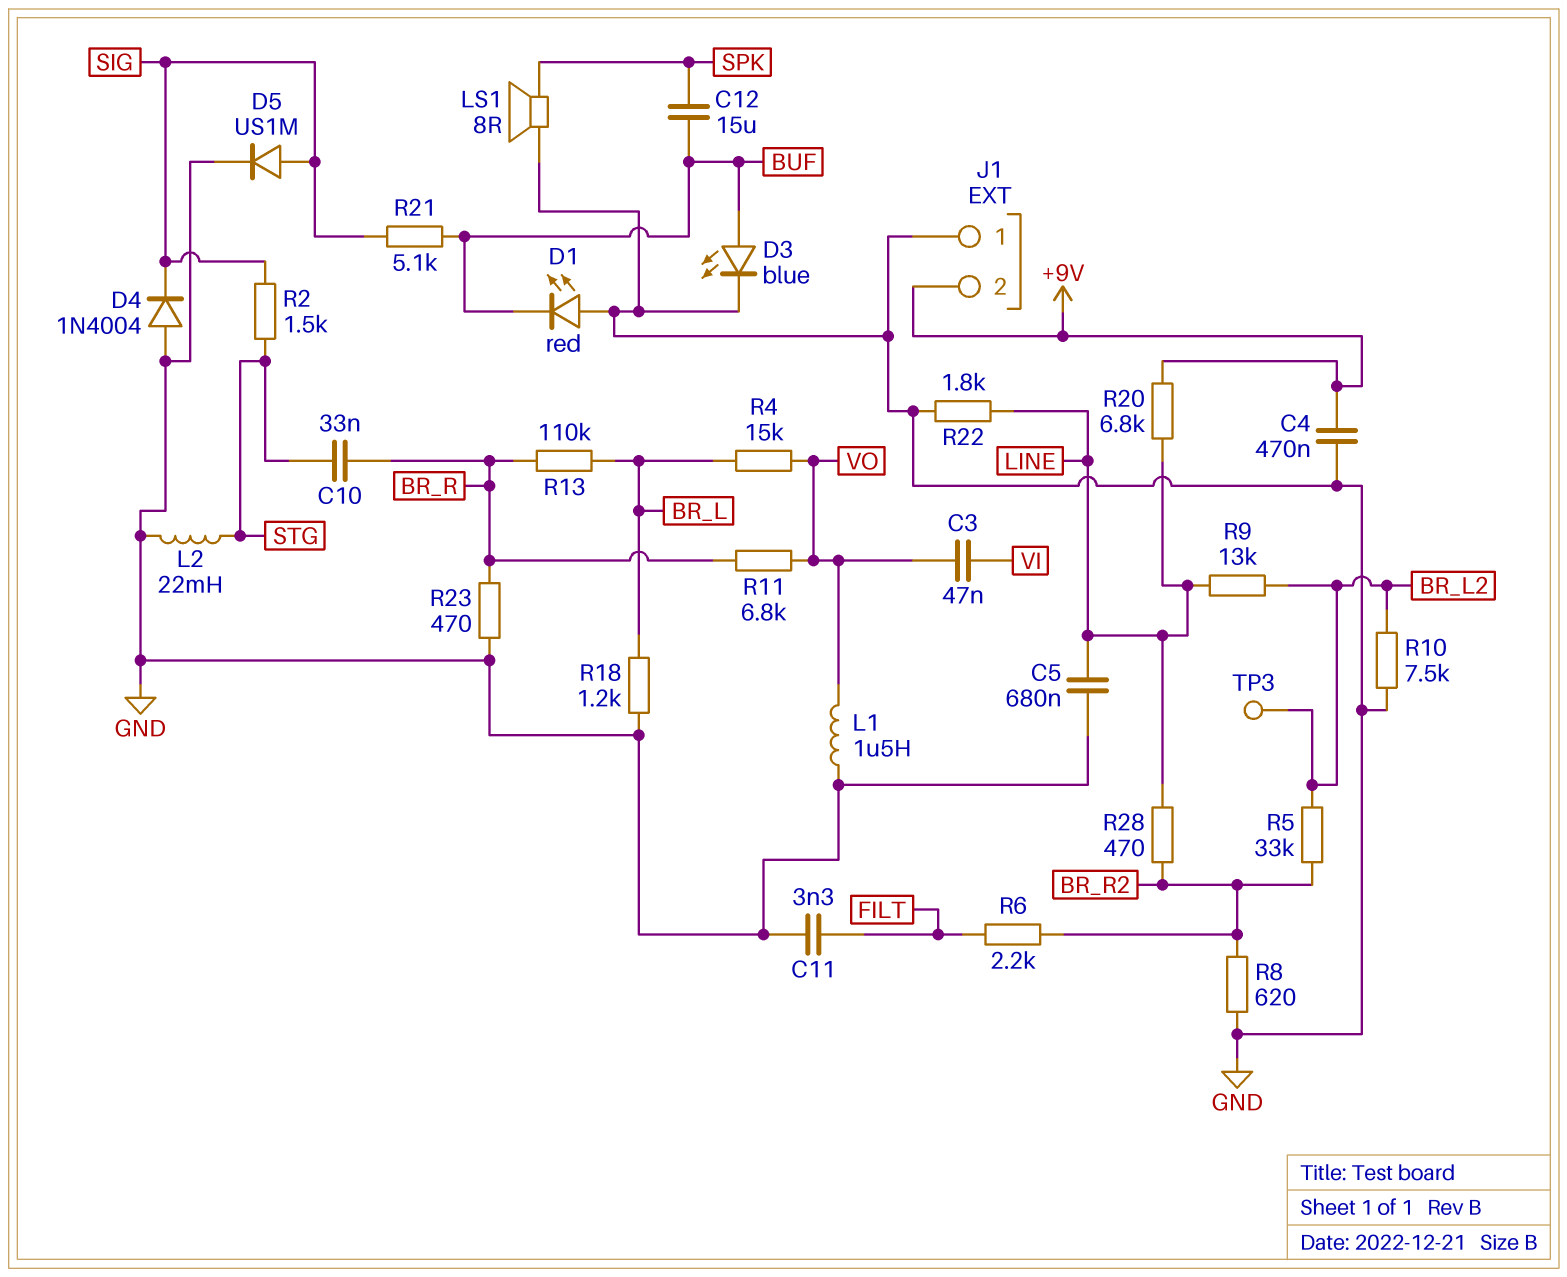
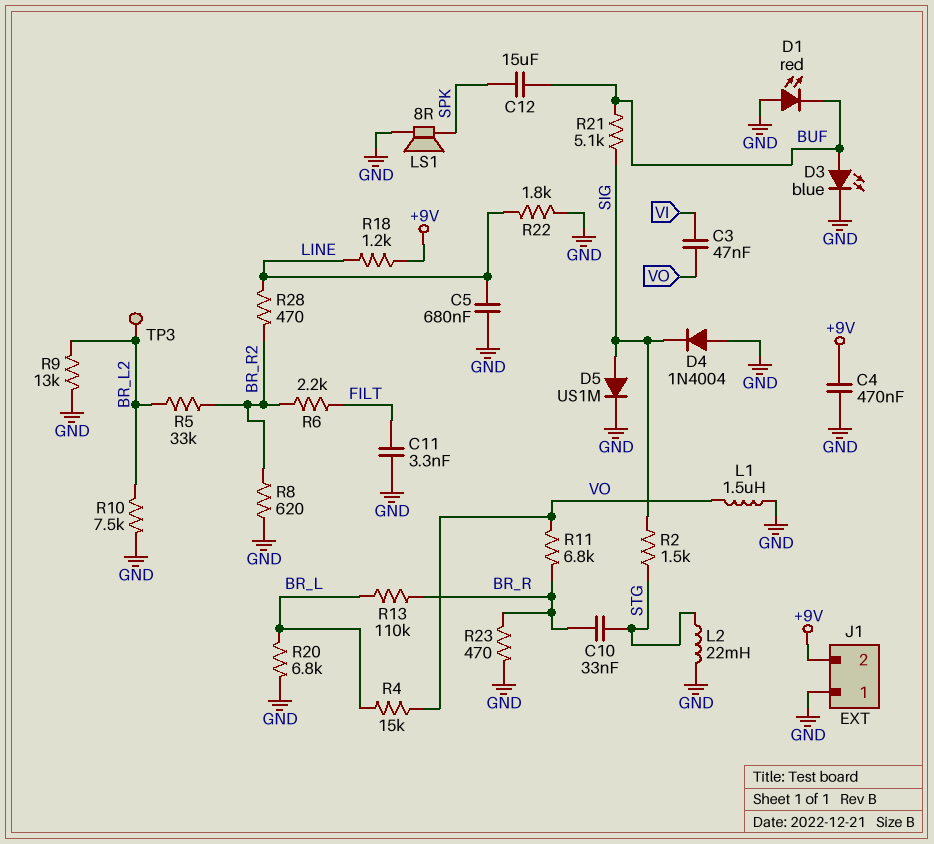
R9: 13k (BR_L2, LINE) -> 13k (BR_L2, GND)
R18: 1.2k (BR_L, GND) -> 1.2k (+9V, LINE)
R20: 6.8k (+9V, LINE) -> 6.8k (BR_L, GND)

